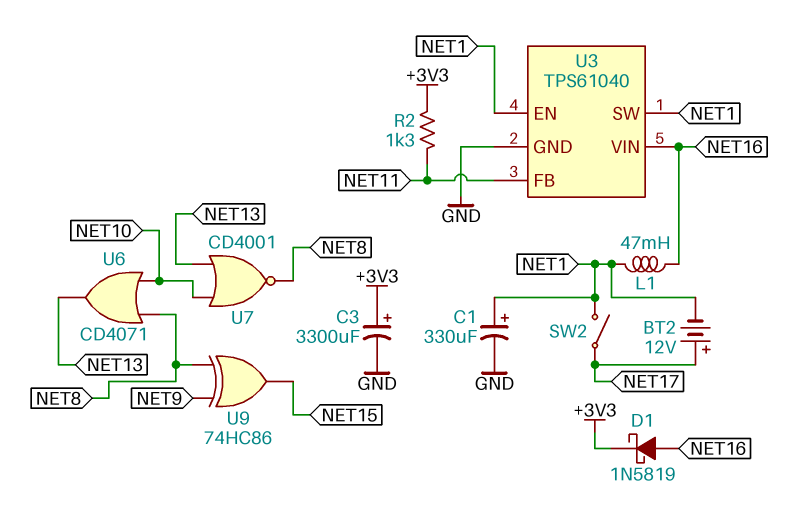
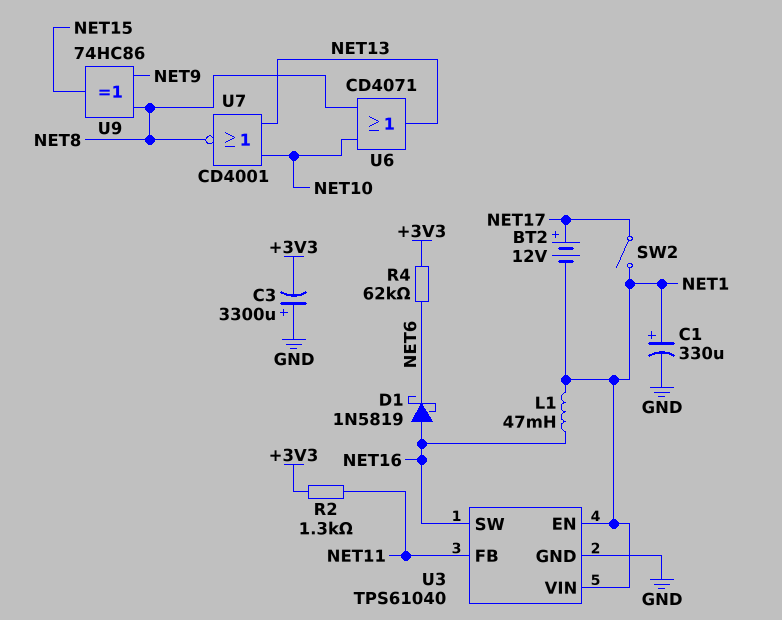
C3: 3300uF (plus +3V3, minus GND) -> 3300uF (plus GND, minus +3V3)
D1: schottky 1N5819 (A NET16, K +3V3) -> schottky 1N5819 (A NET16, K NET6)
R4: none -> 62k (+3V3, NET6)
U3 pin SW: NET1 -> NET16
U3 pin VIN: NET16 -> NET1

